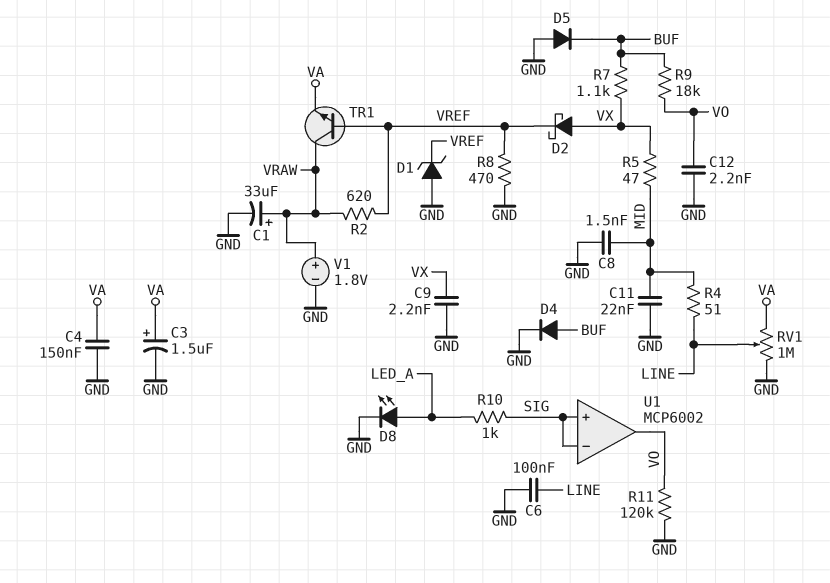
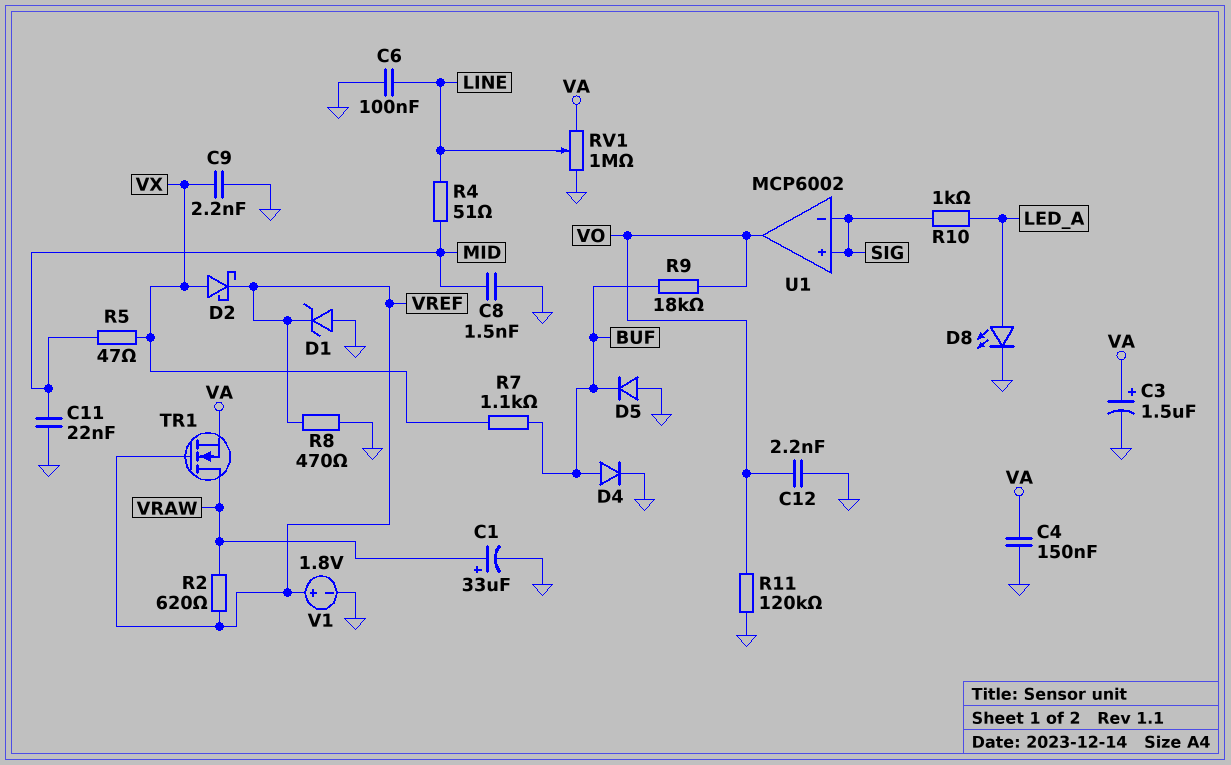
TR1: NPN (B VREF, C VRAW, E VA) -> NMOS (G VREF, D VRAW, S VA)
V1: 1.8V (plus VRAW, minus GND) -> 1.8V (plus VREF, minus GND)

